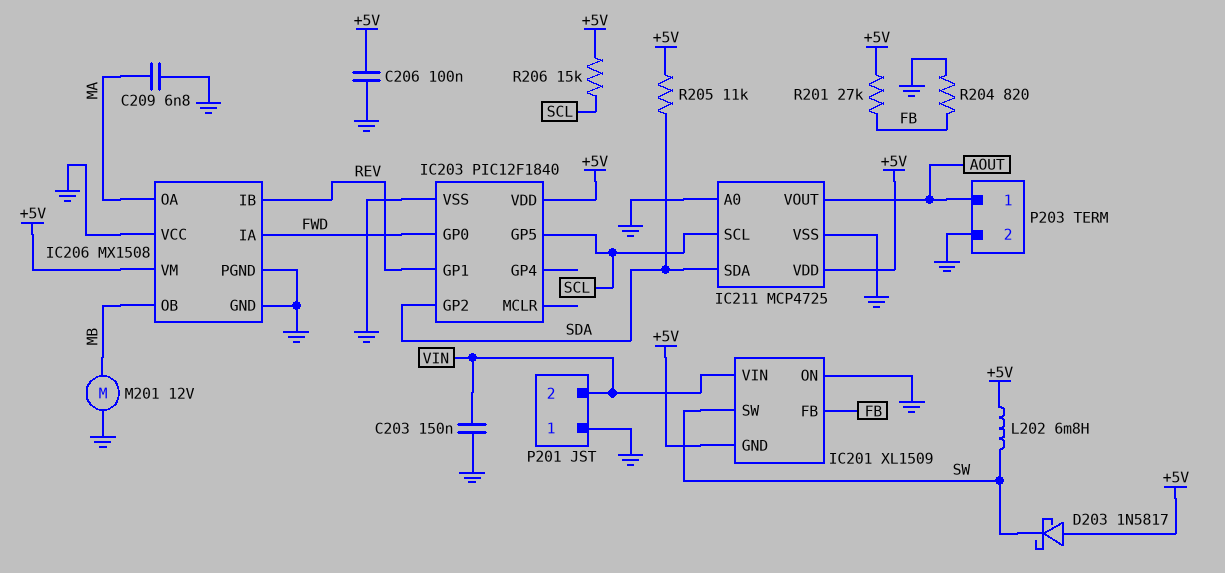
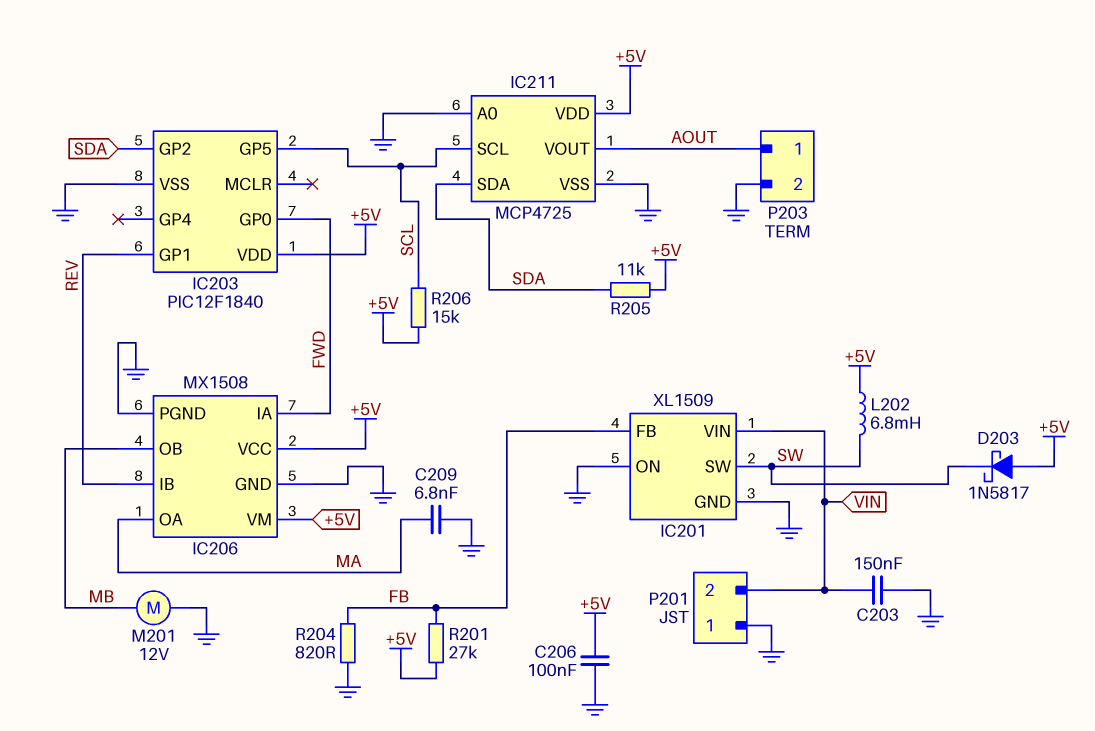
IC201 pin GND: +5V -> GND
IC206 pin VCC: GND -> +5V

